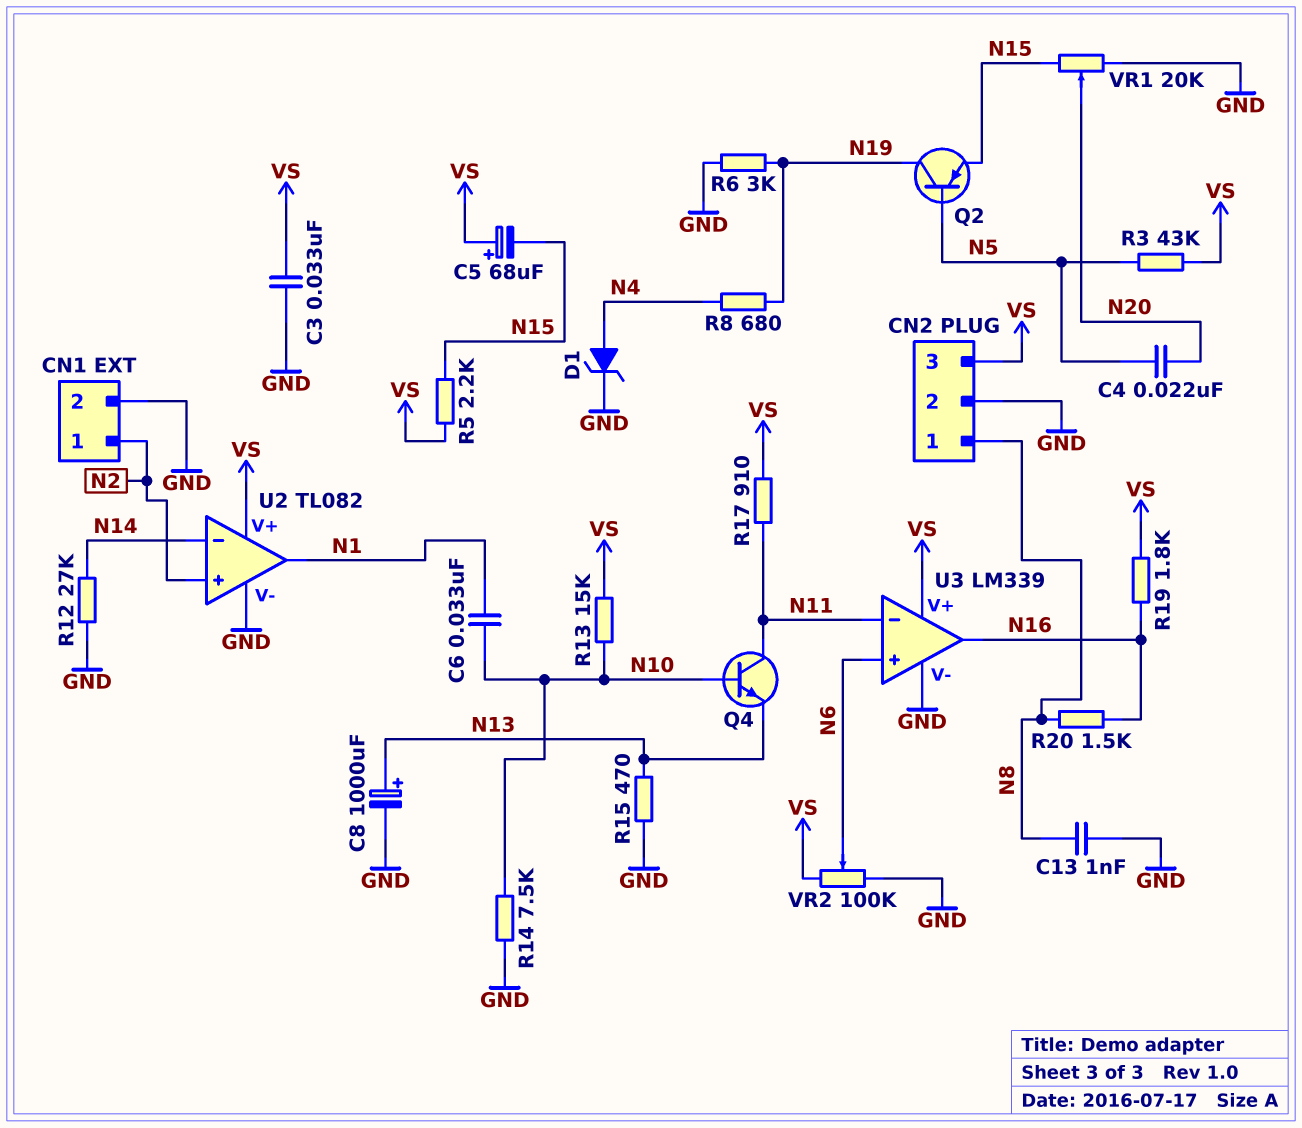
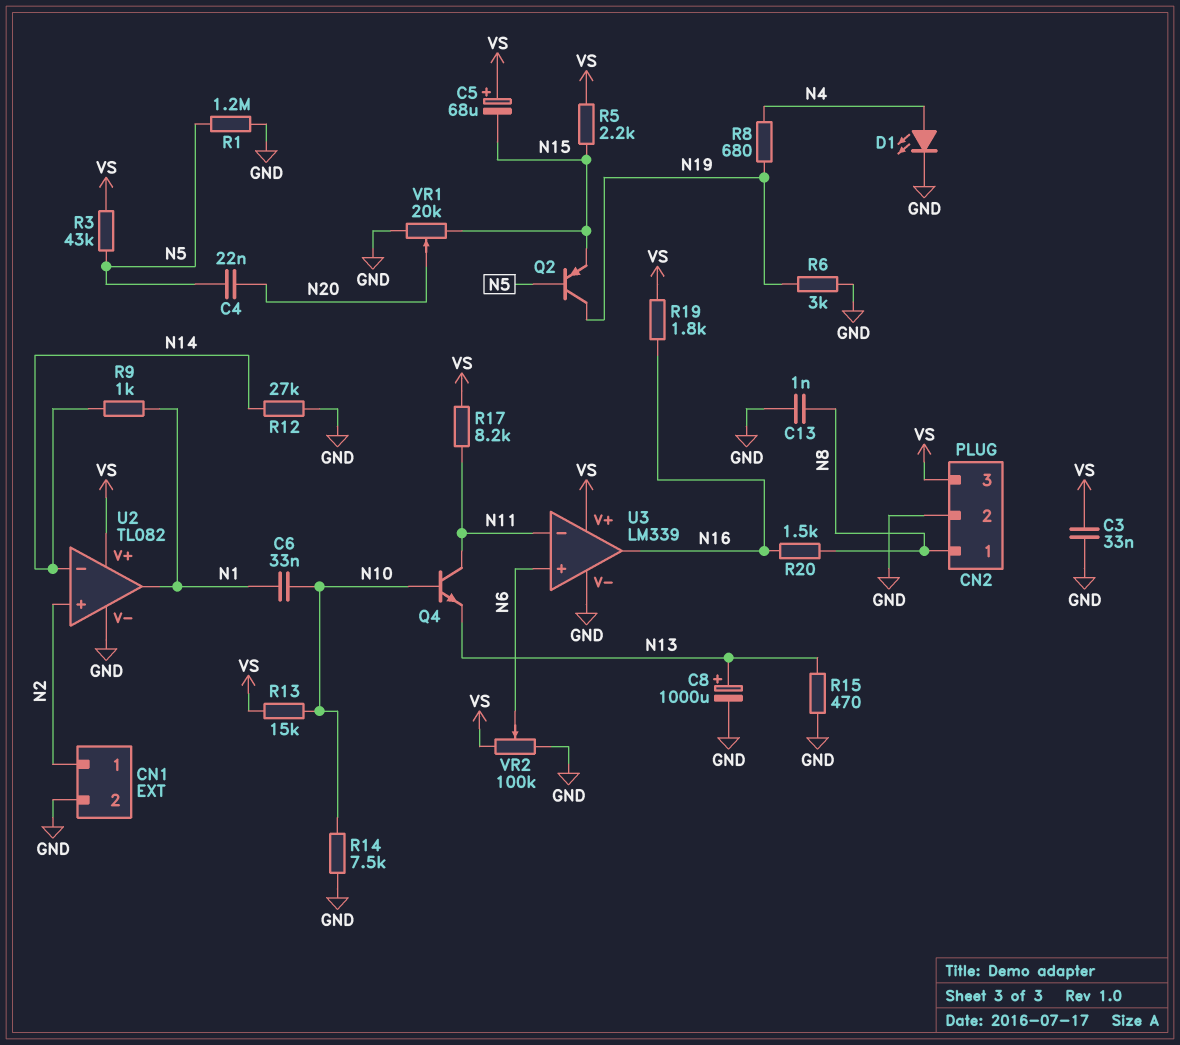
D1: zener (A N4, K GND) -> LED (A N4, K GND)
R1: none -> 1.2M (GND, N5)
R9: none -> 1k (N1, N14)
R17: 910 (N11, VS) -> 8.2k (N11, VS)

